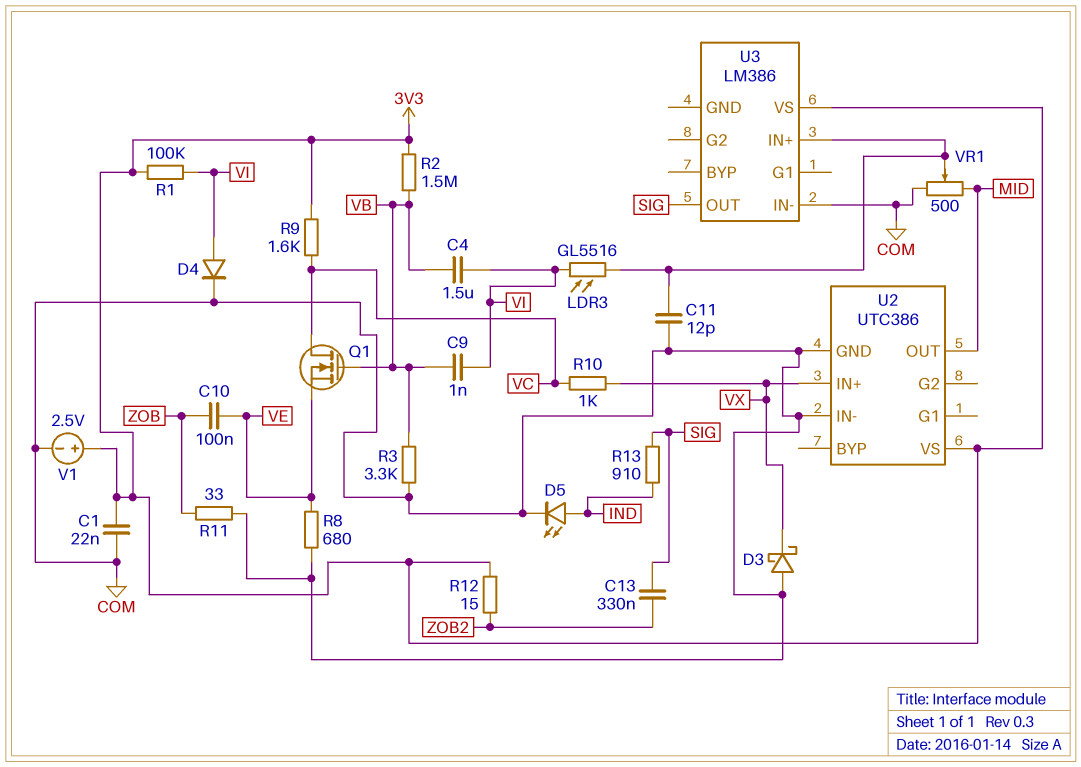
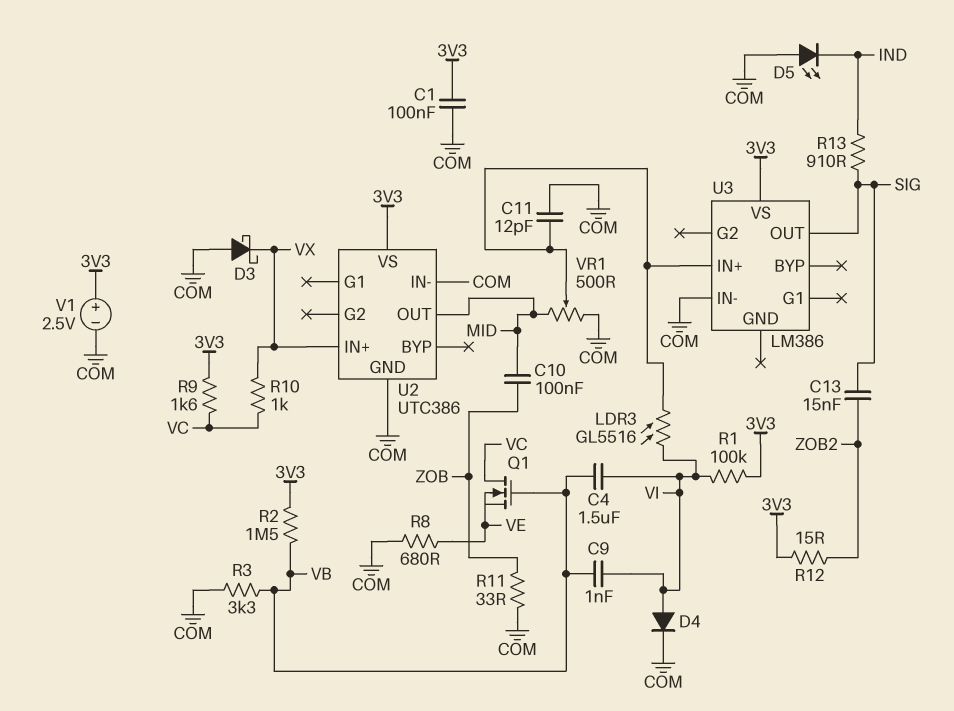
C1: 22nF (3V3, COM) -> 100nF (3V3, COM)
C10: 100nF (VE, ZOB) -> 100nF (MID, ZOB)
C13: 330nF (SIG, ZOB2) -> 15nF (SIG, ZOB2)
D5: LED (A IND, K COM) -> LED (A COM, K IND)

